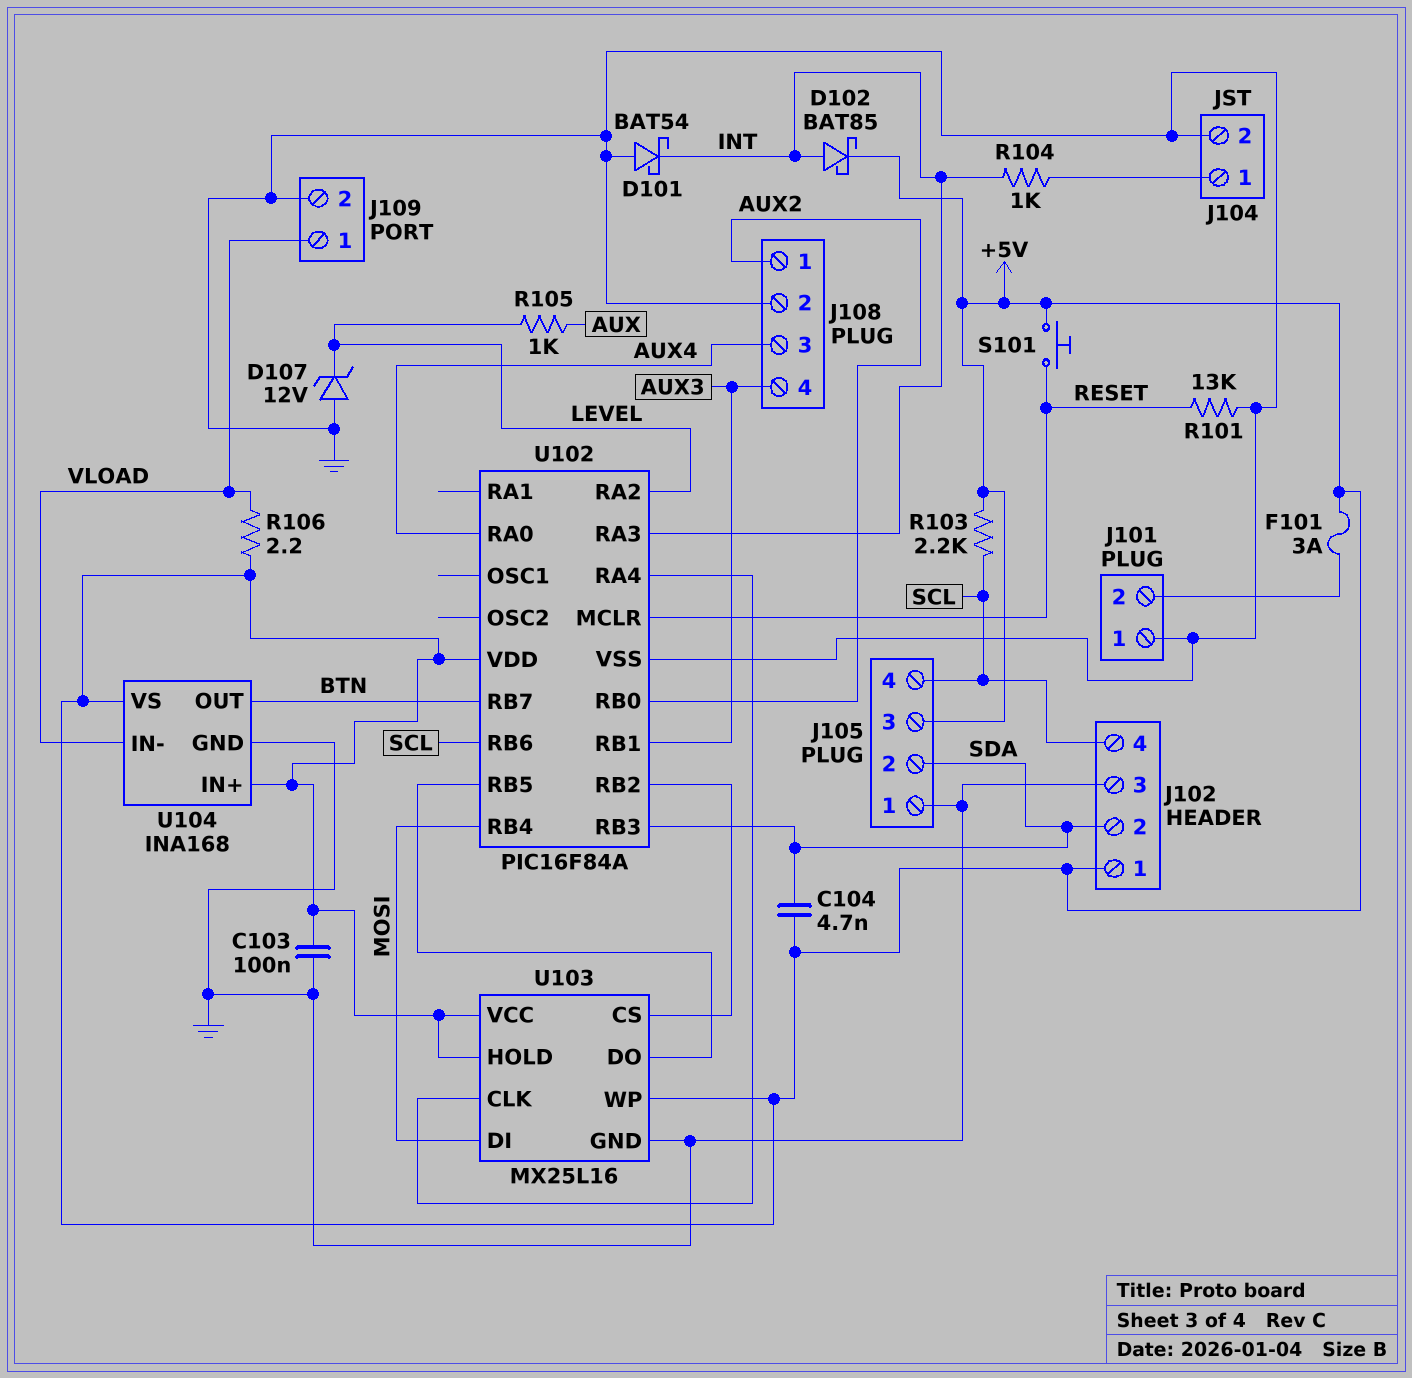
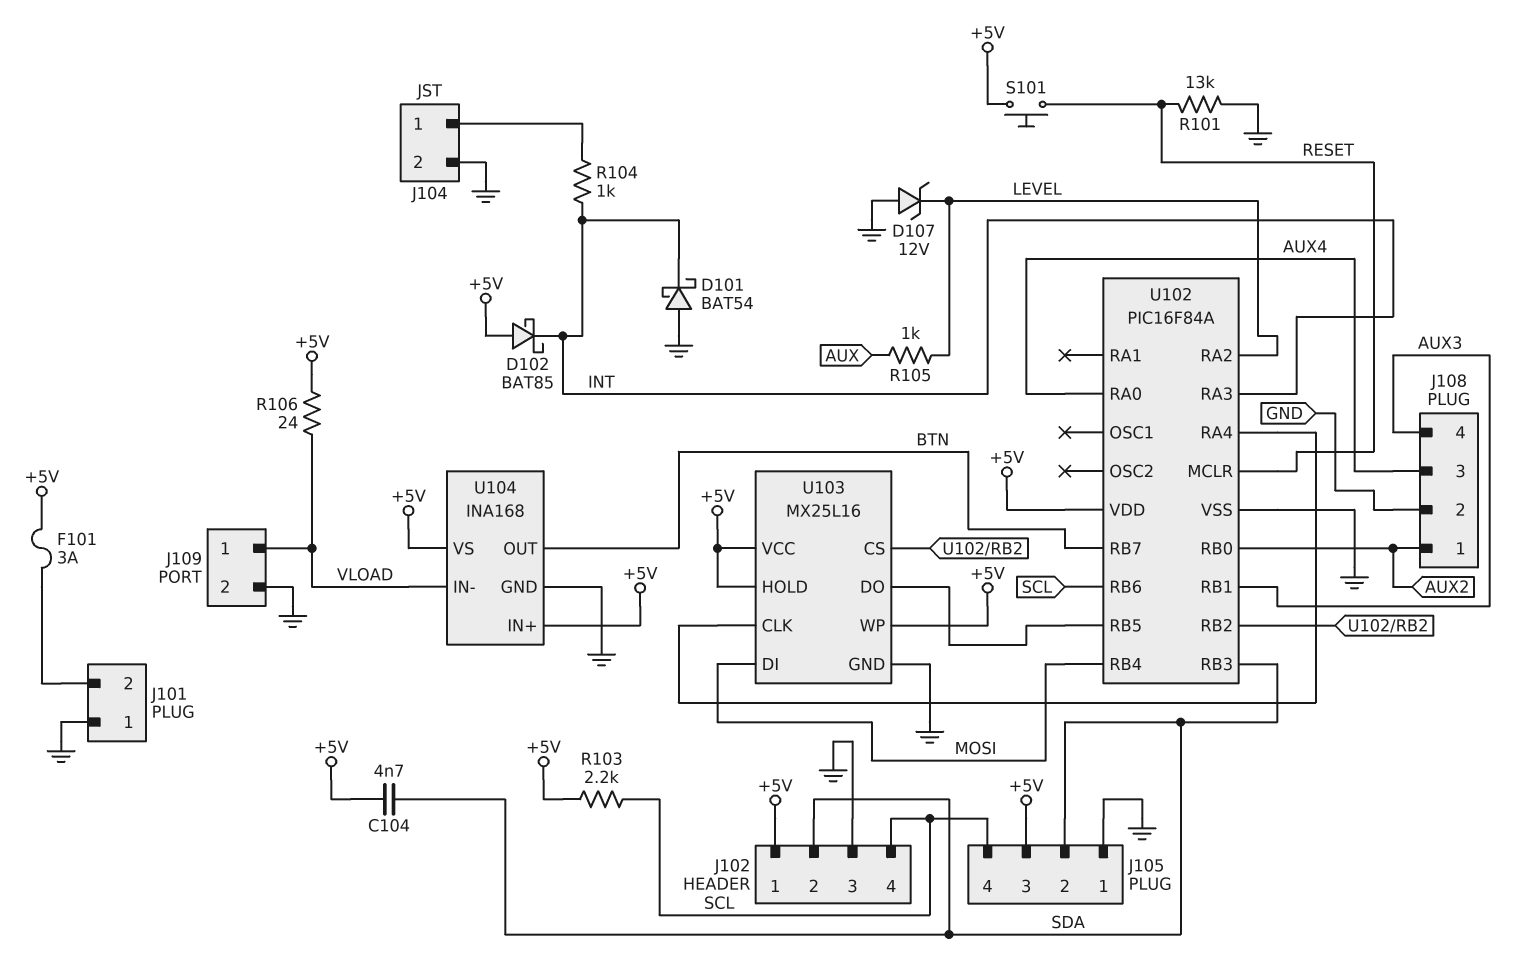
C103: 100nF (+5V, GND) -> none
D102: schottky BAT85 (A INT, K +5V) -> schottky BAT85 (A +5V, K INT)
R106: 2.2 (+5V, VLOAD) -> 24 (+5V, VLOAD)

